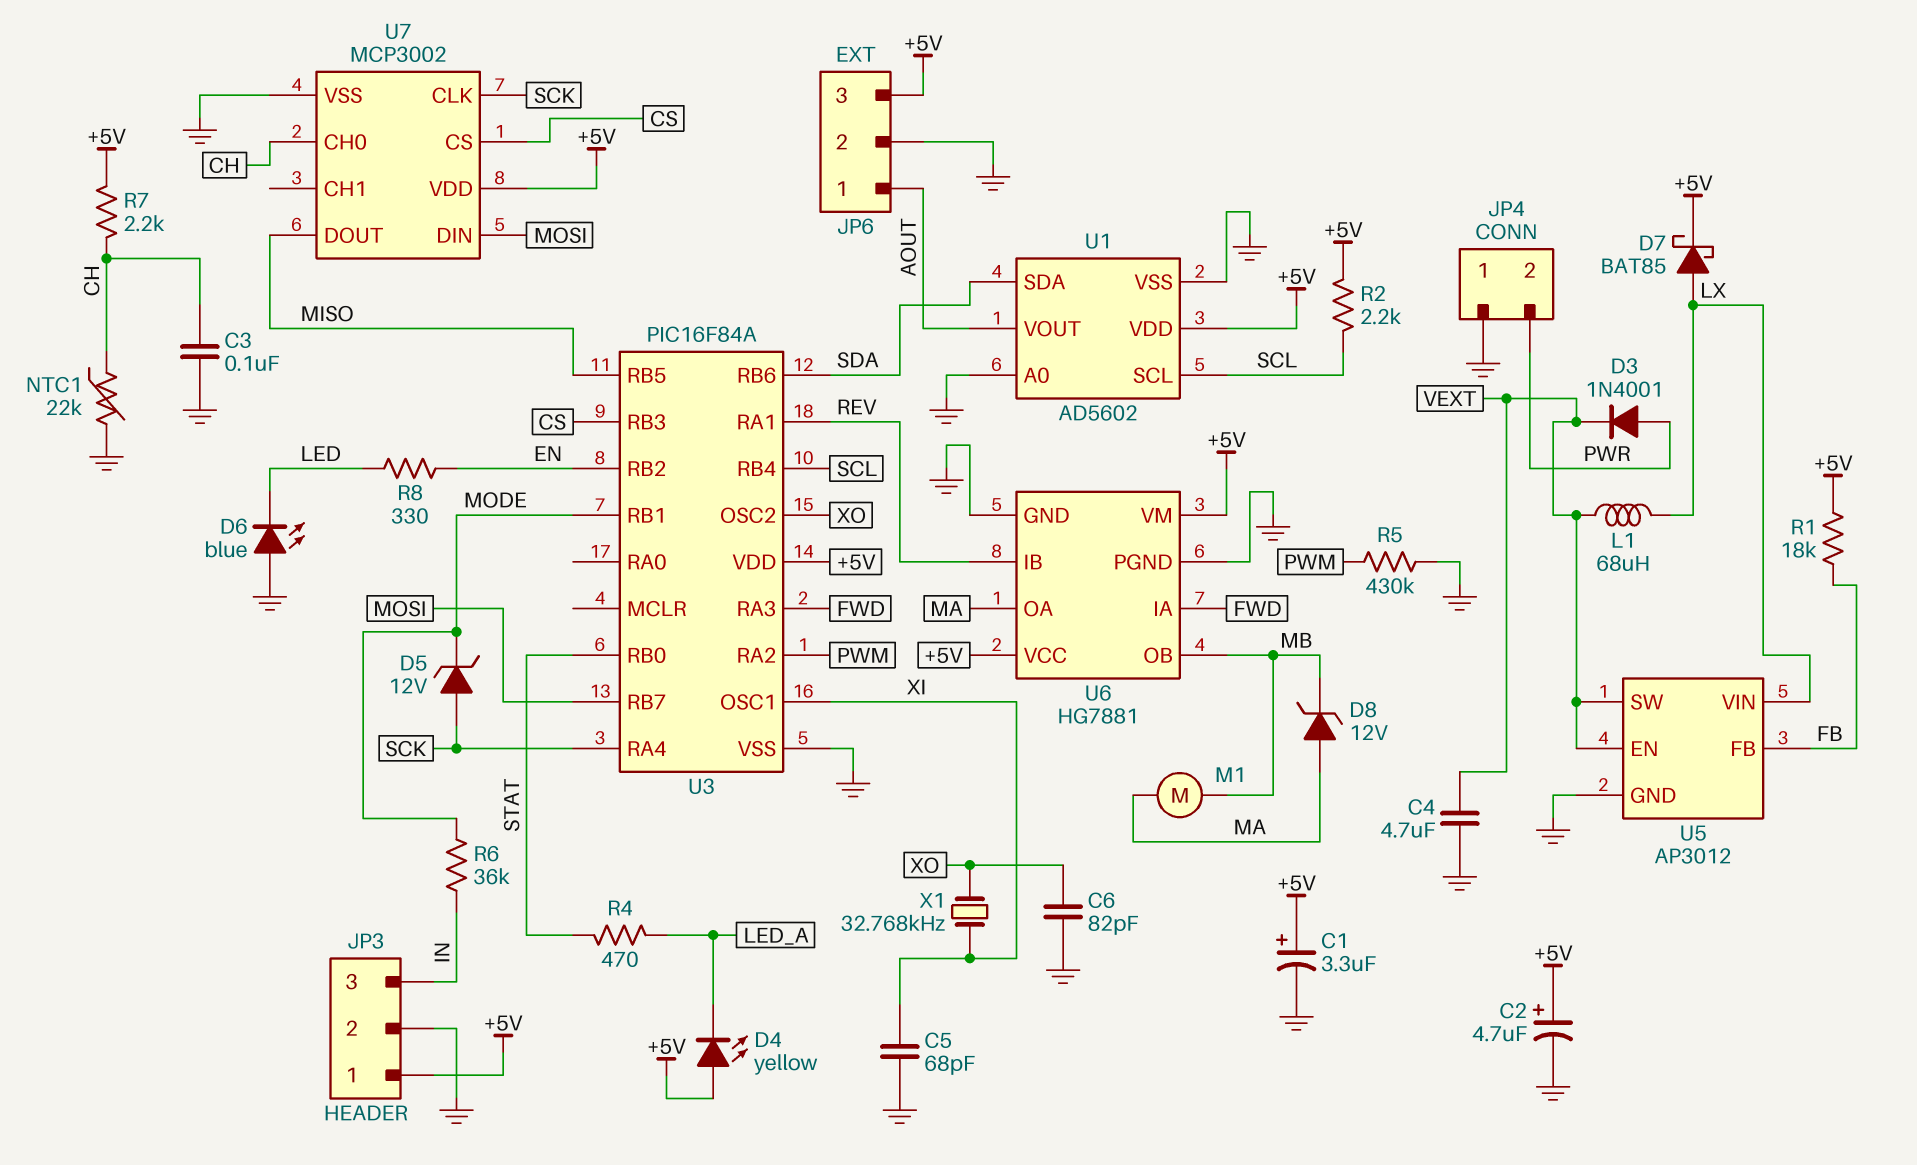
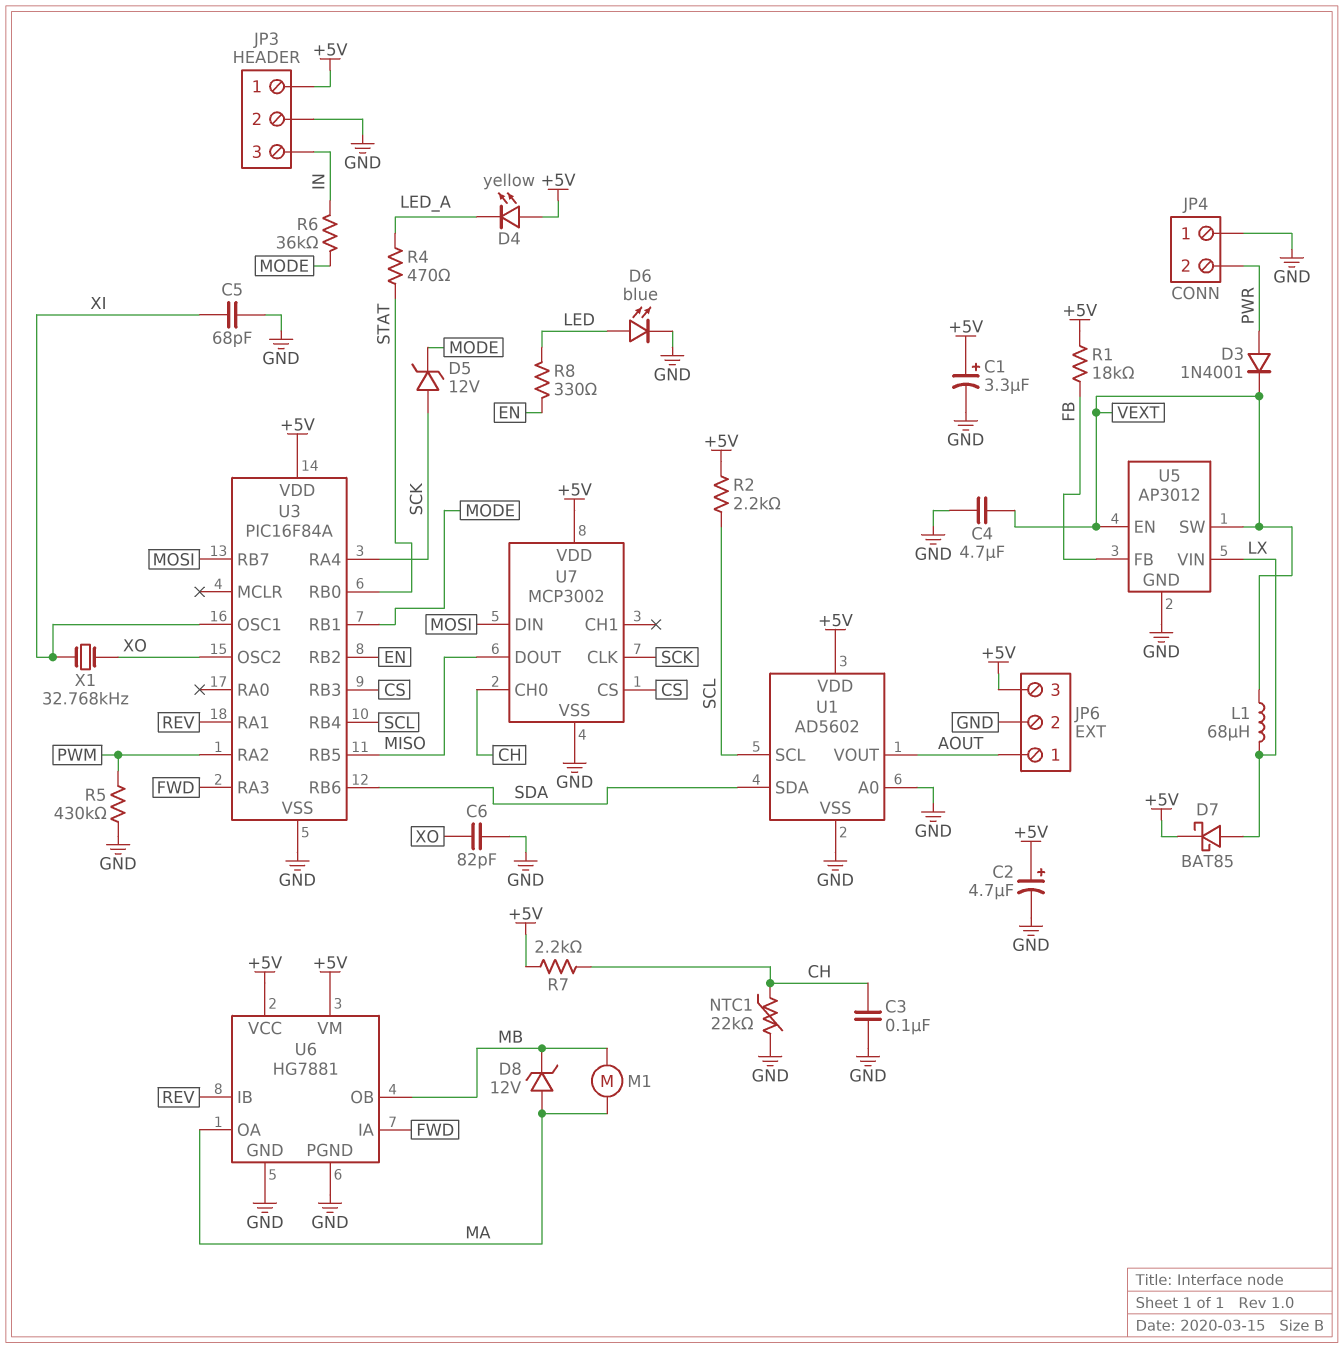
D6: LED blue (A GND, K LED) -> LED blue (A LED, K GND)

